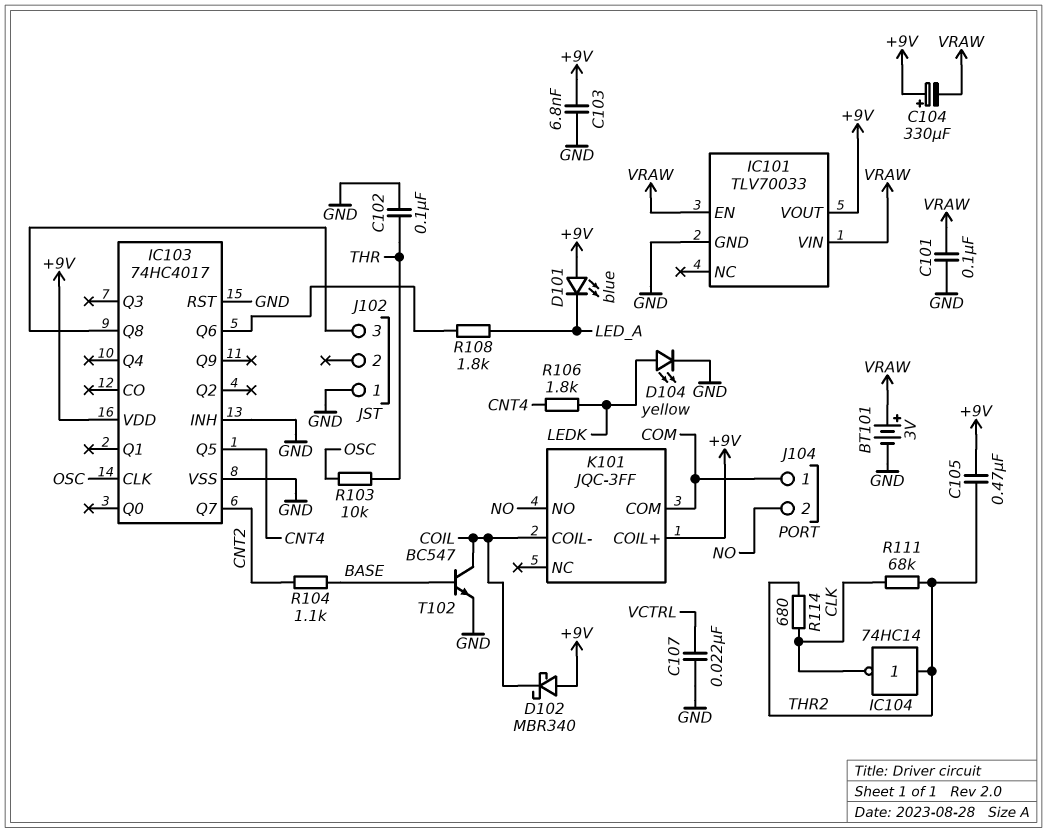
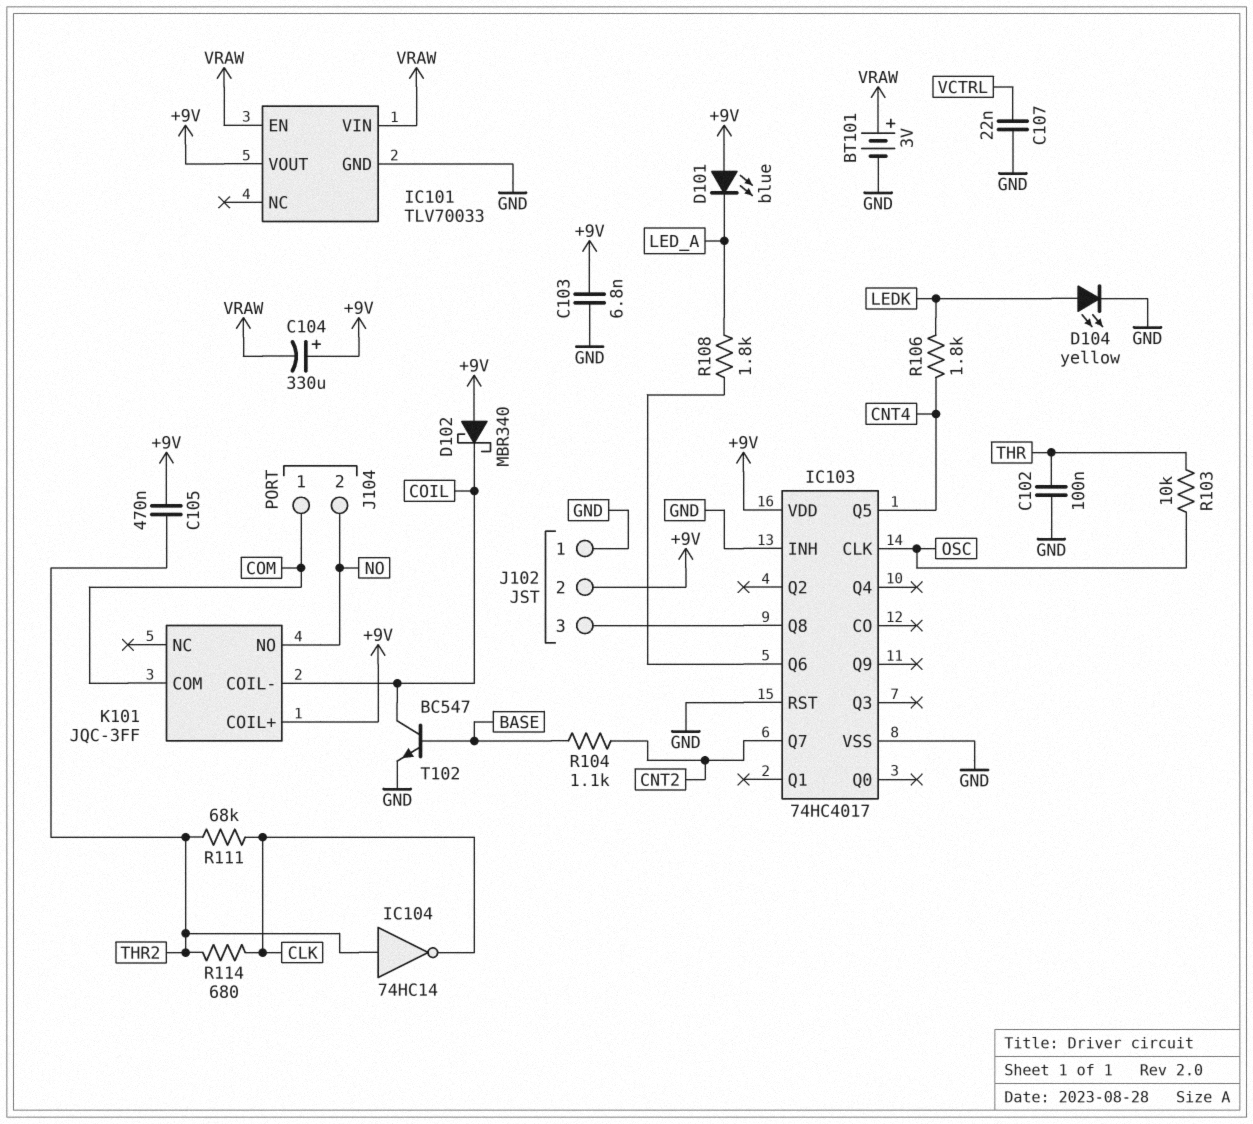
C101: 100nF (GND, VRAW) -> none
J102 pin 2: none -> +9V

